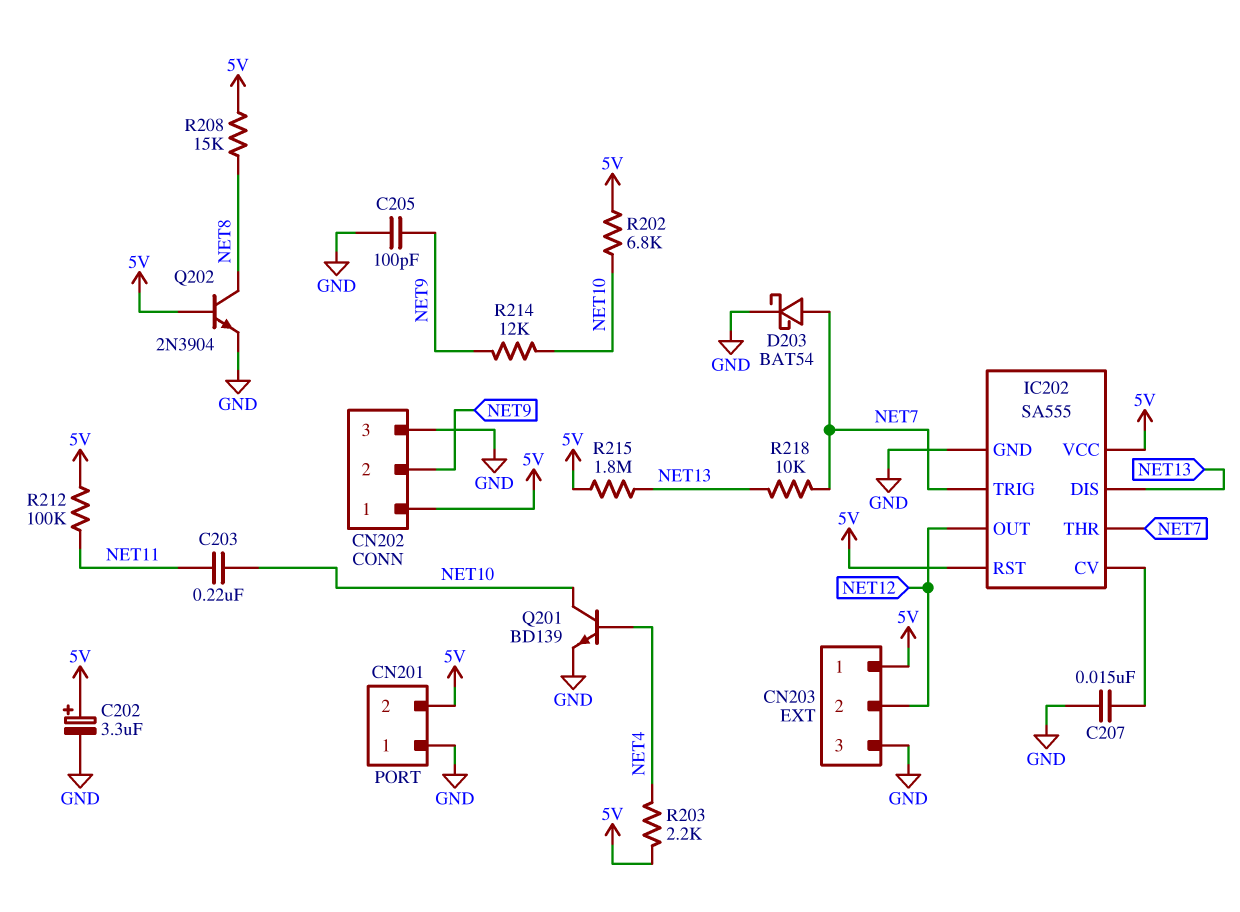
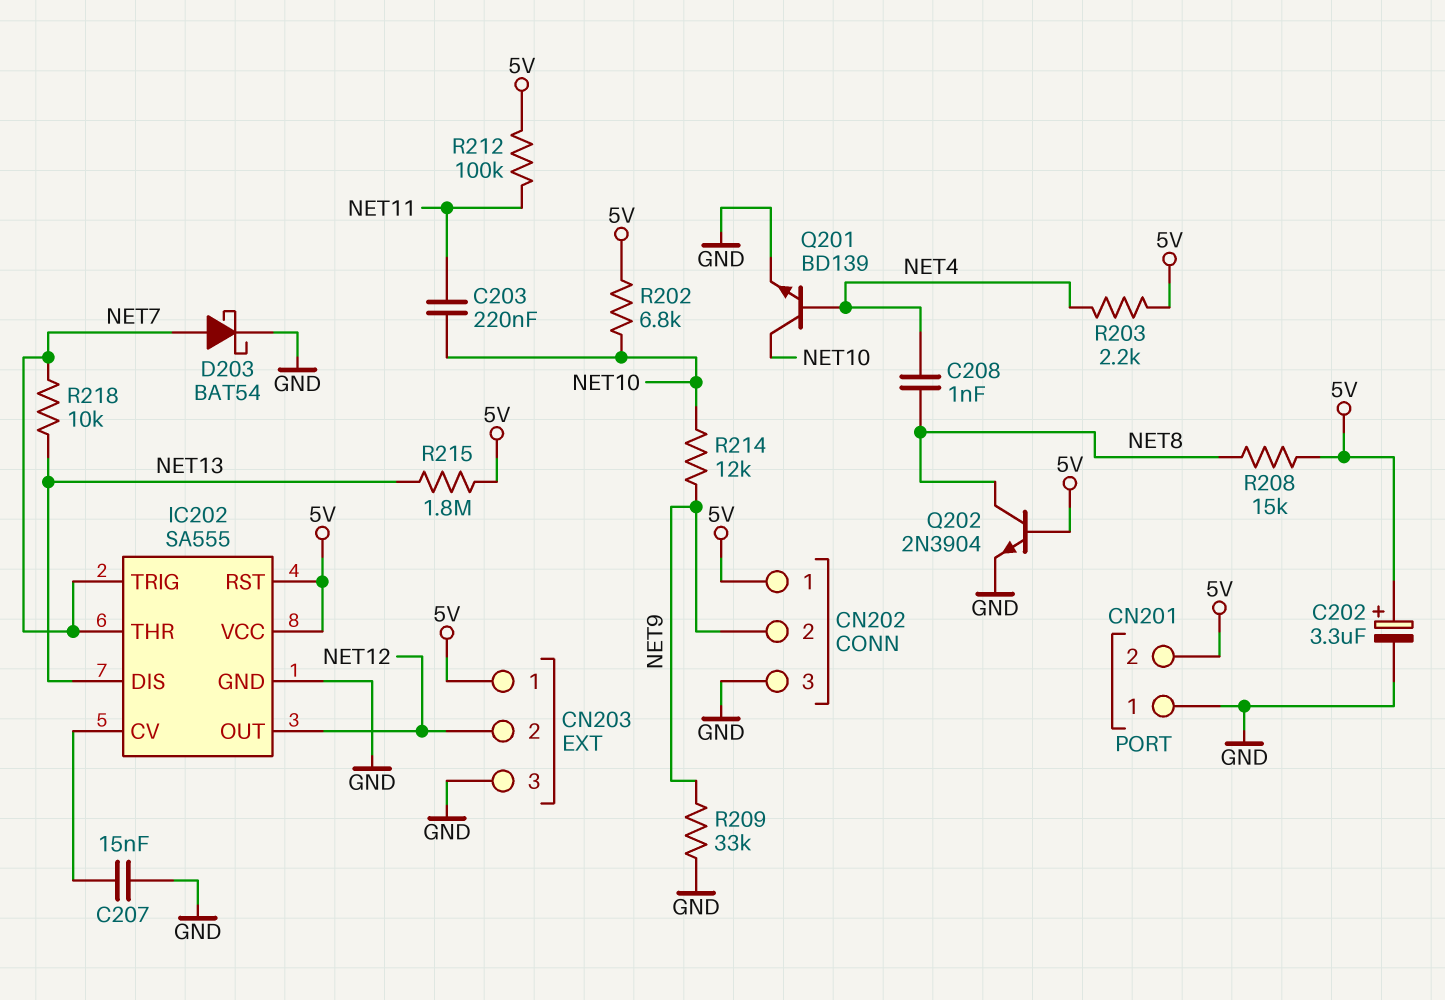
C205: 100pF (GND, NET9) -> none
C208: none -> 1nF (NET4, NET8)
R209: none -> 33k (GND, NET9)

